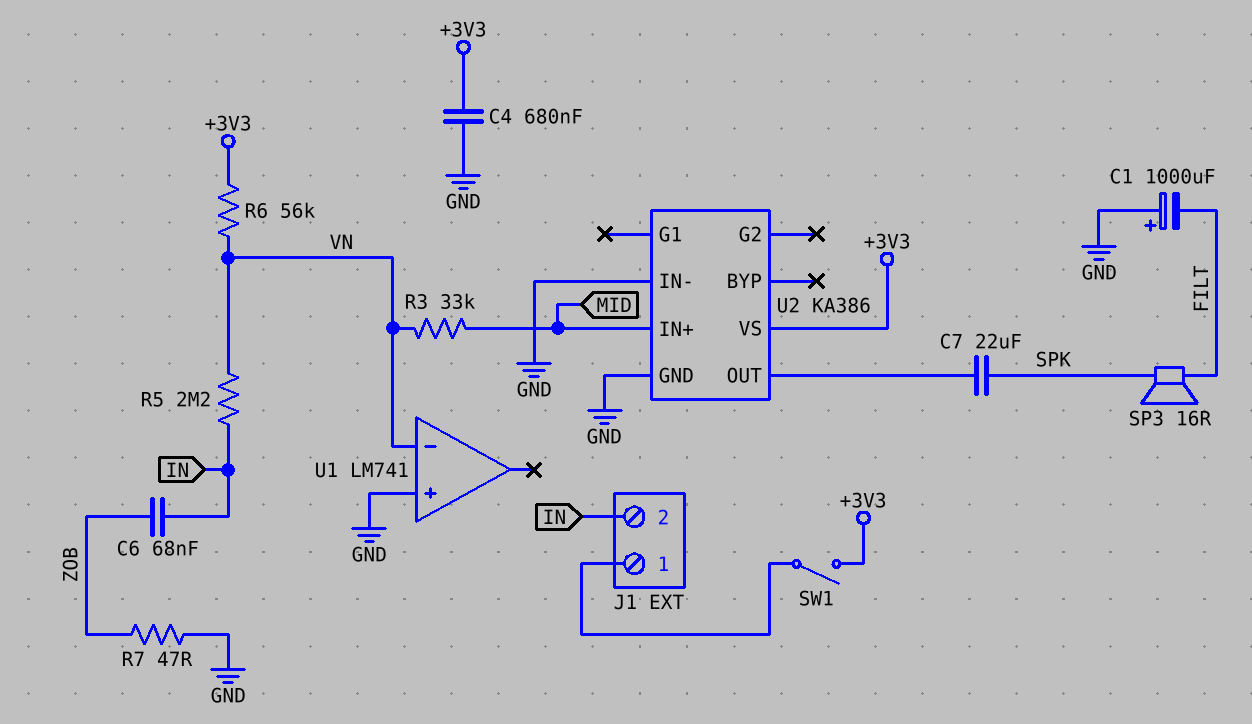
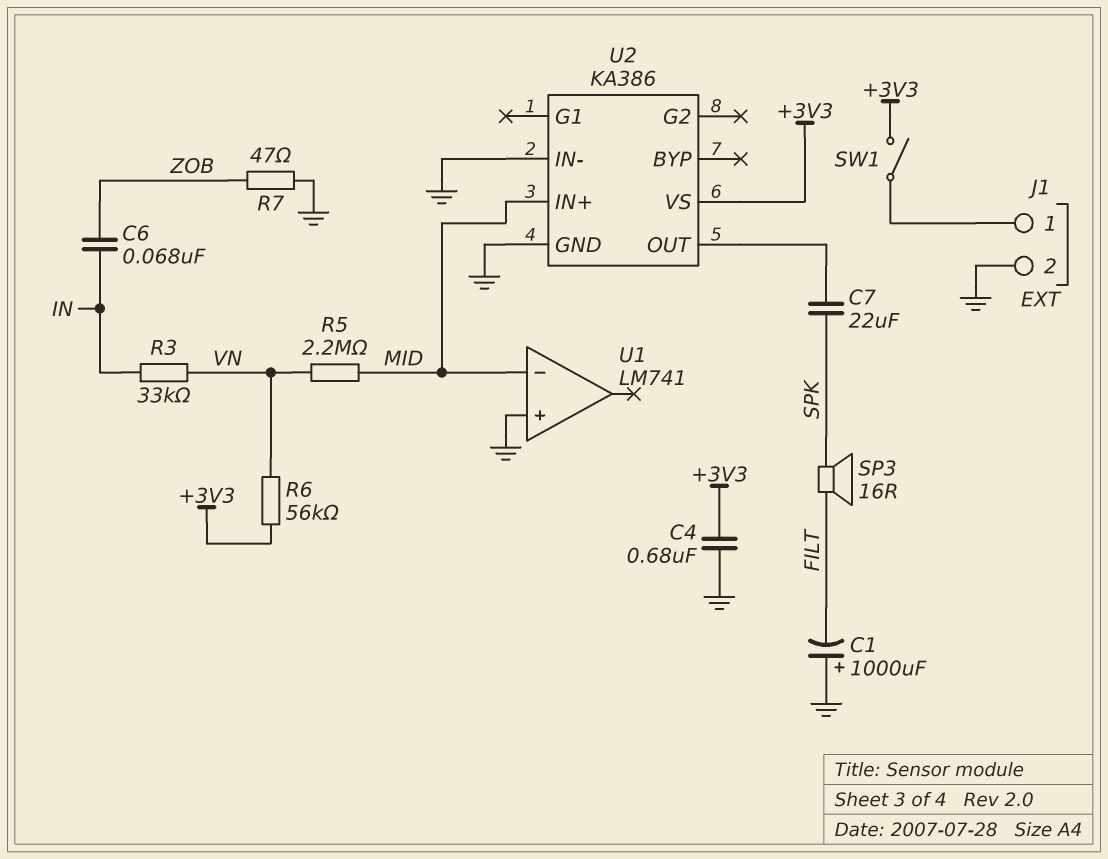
J1 pin 2: IN -> GND
R3: 33k (MID, VN) -> 33k (IN, VN)
R5: 2.2M (IN, VN) -> 2.2M (MID, VN)
U1 pin in-: VN -> MID

